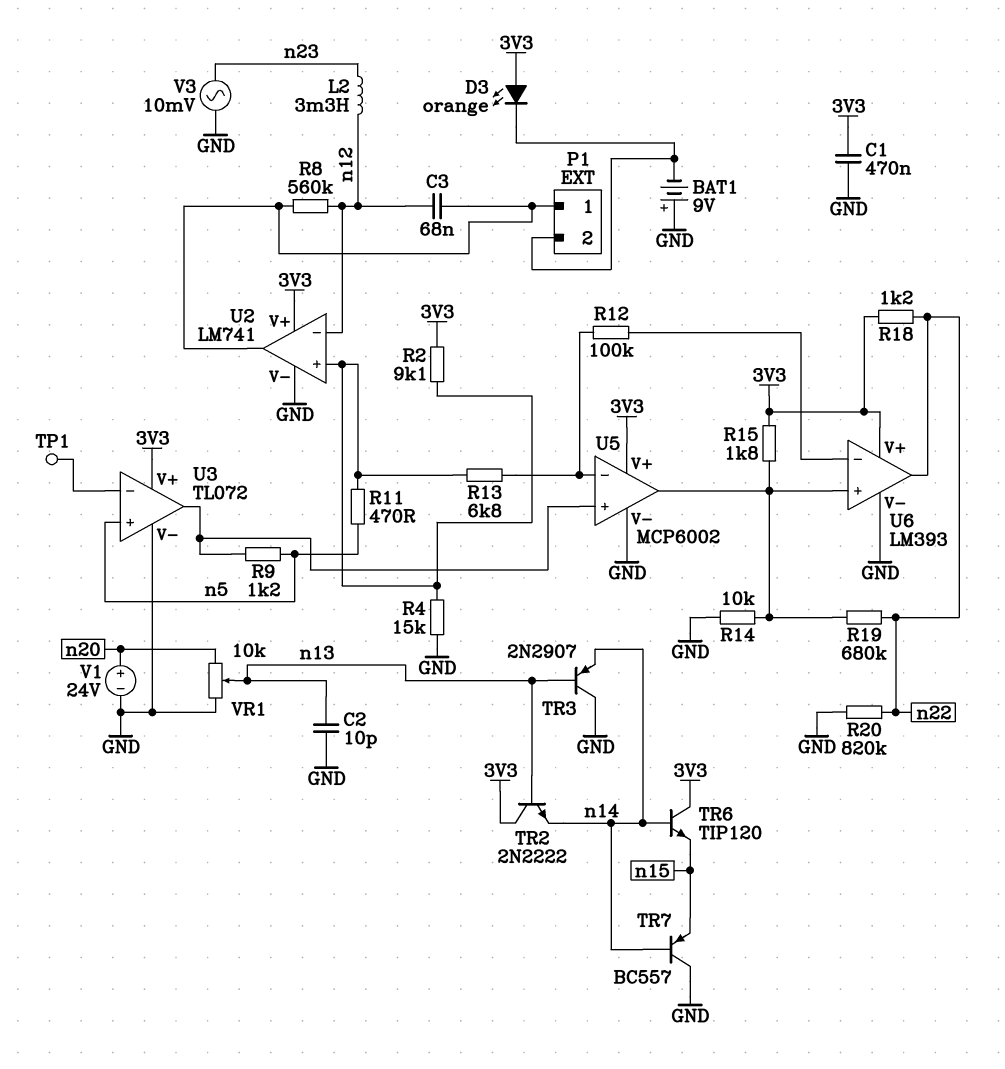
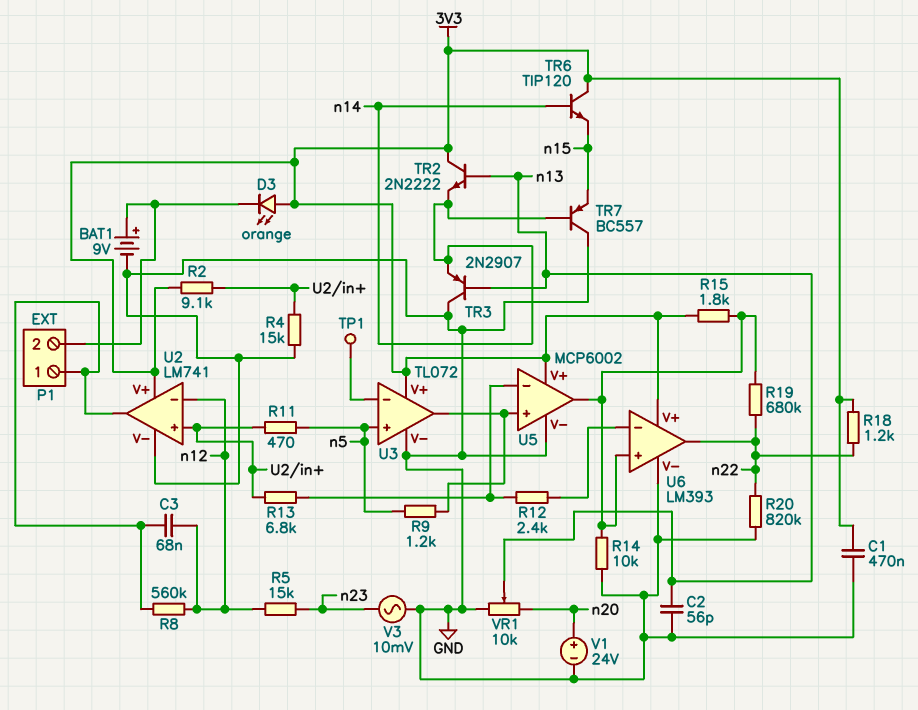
BAT1: 9V (plus GND, minus P1/2) -> 9V (plus P1/2, minus GND)
C2: 10pF (GND, n13) -> 56pF (GND, n13)
L2: 3.3mH (n12, n23) -> none
R5: none -> 15k (n12, n23)
R12: 100k (U5/in-, U6/in-) -> 2.4k (U5/in-, U6/in-)

